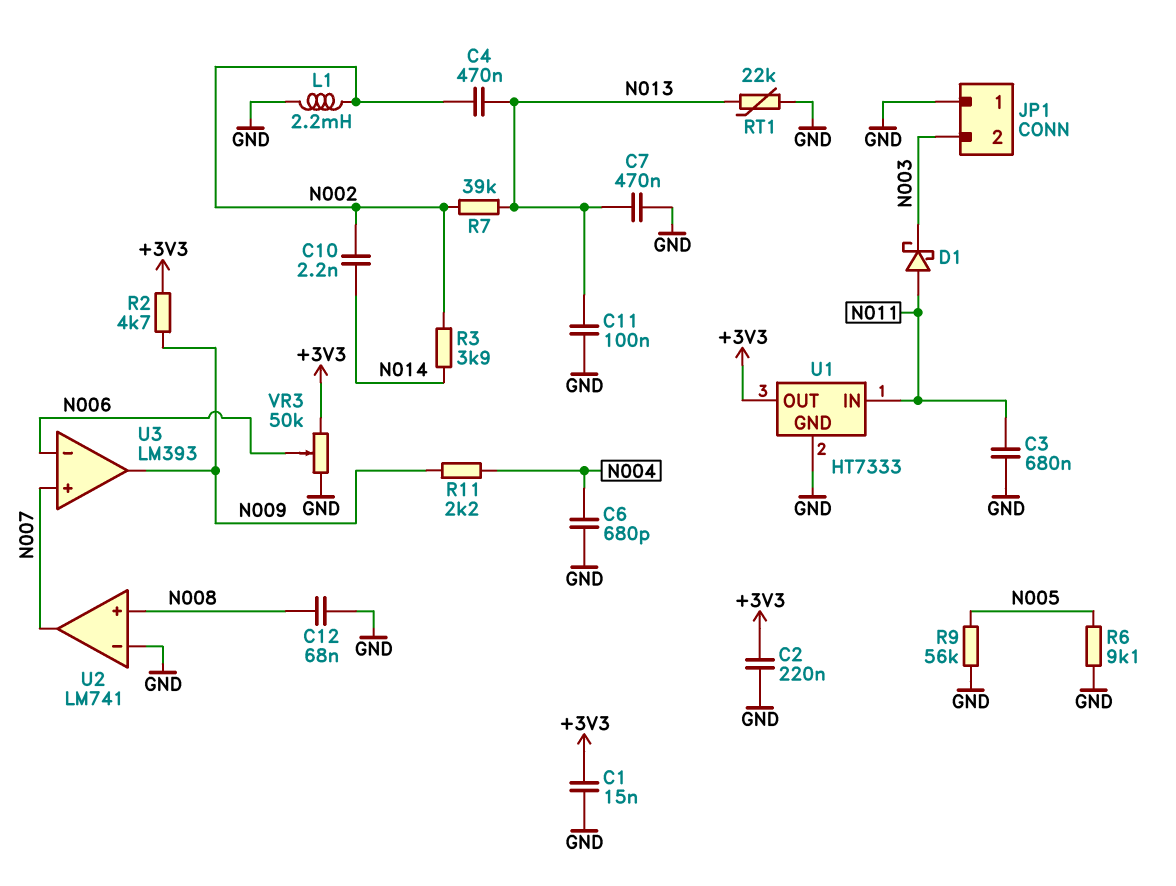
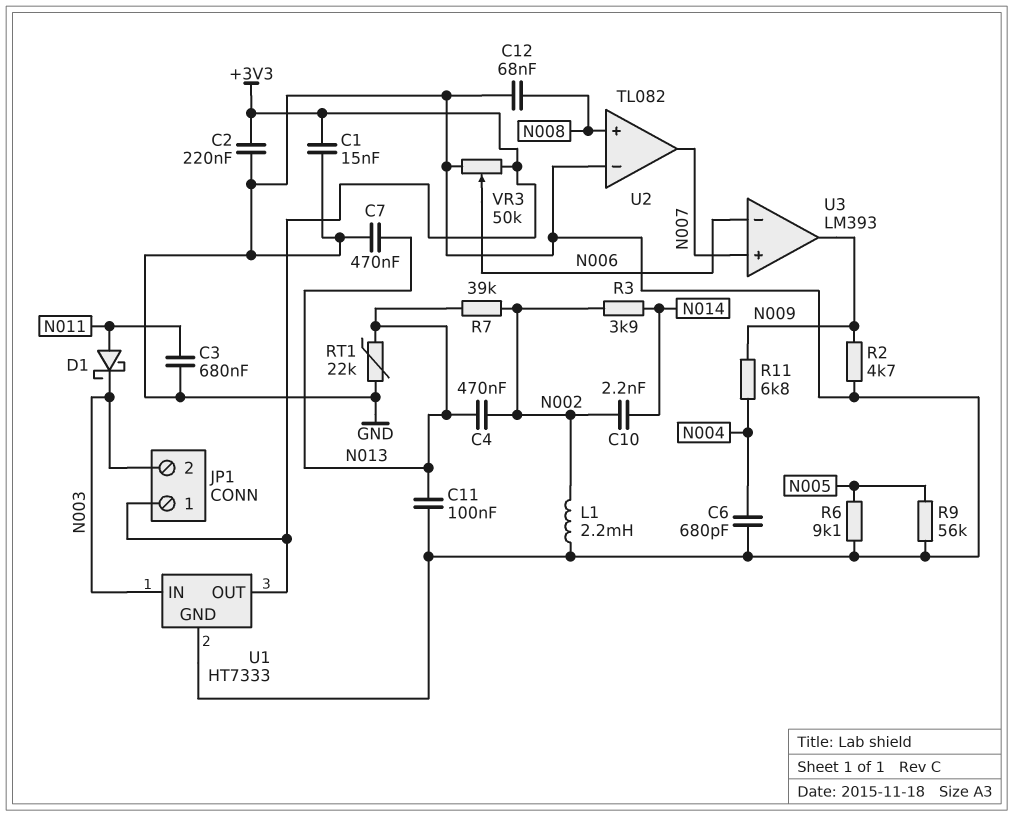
JP1 pin 1: GND -> +3V3
R2: 4.7k (+3V3, N009) -> 4.7k (GND, N009)
R11: 2.2k (N004, N009) -> 6.8k (N004, N009)
U1 pin IN: N011 -> N003
U2: LM741 -> TL082

